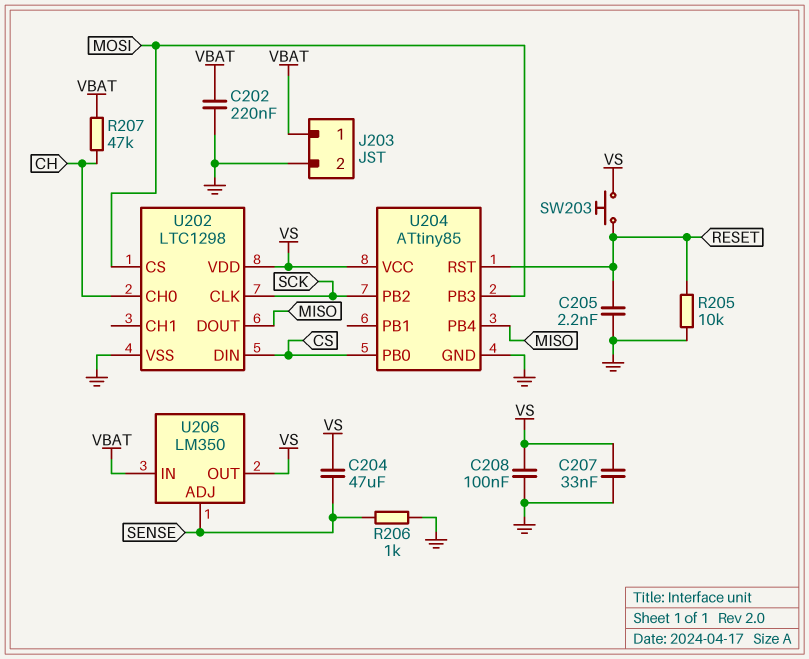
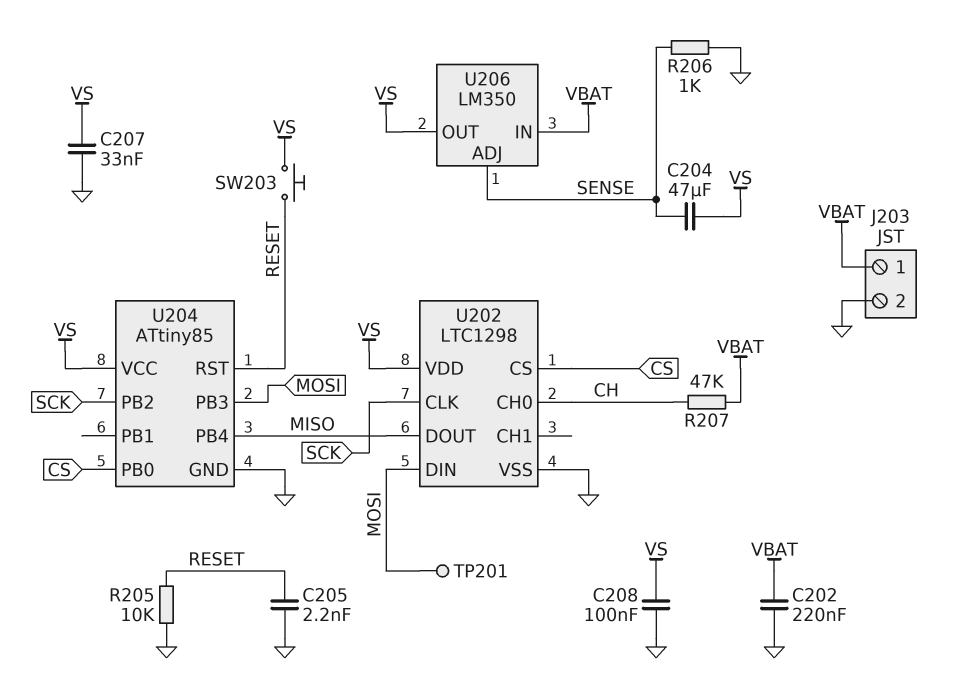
TP201: none -> test point (MOSI)
U202 pin CS: MOSI -> CS
U202 pin DIN: CS -> MOSI

